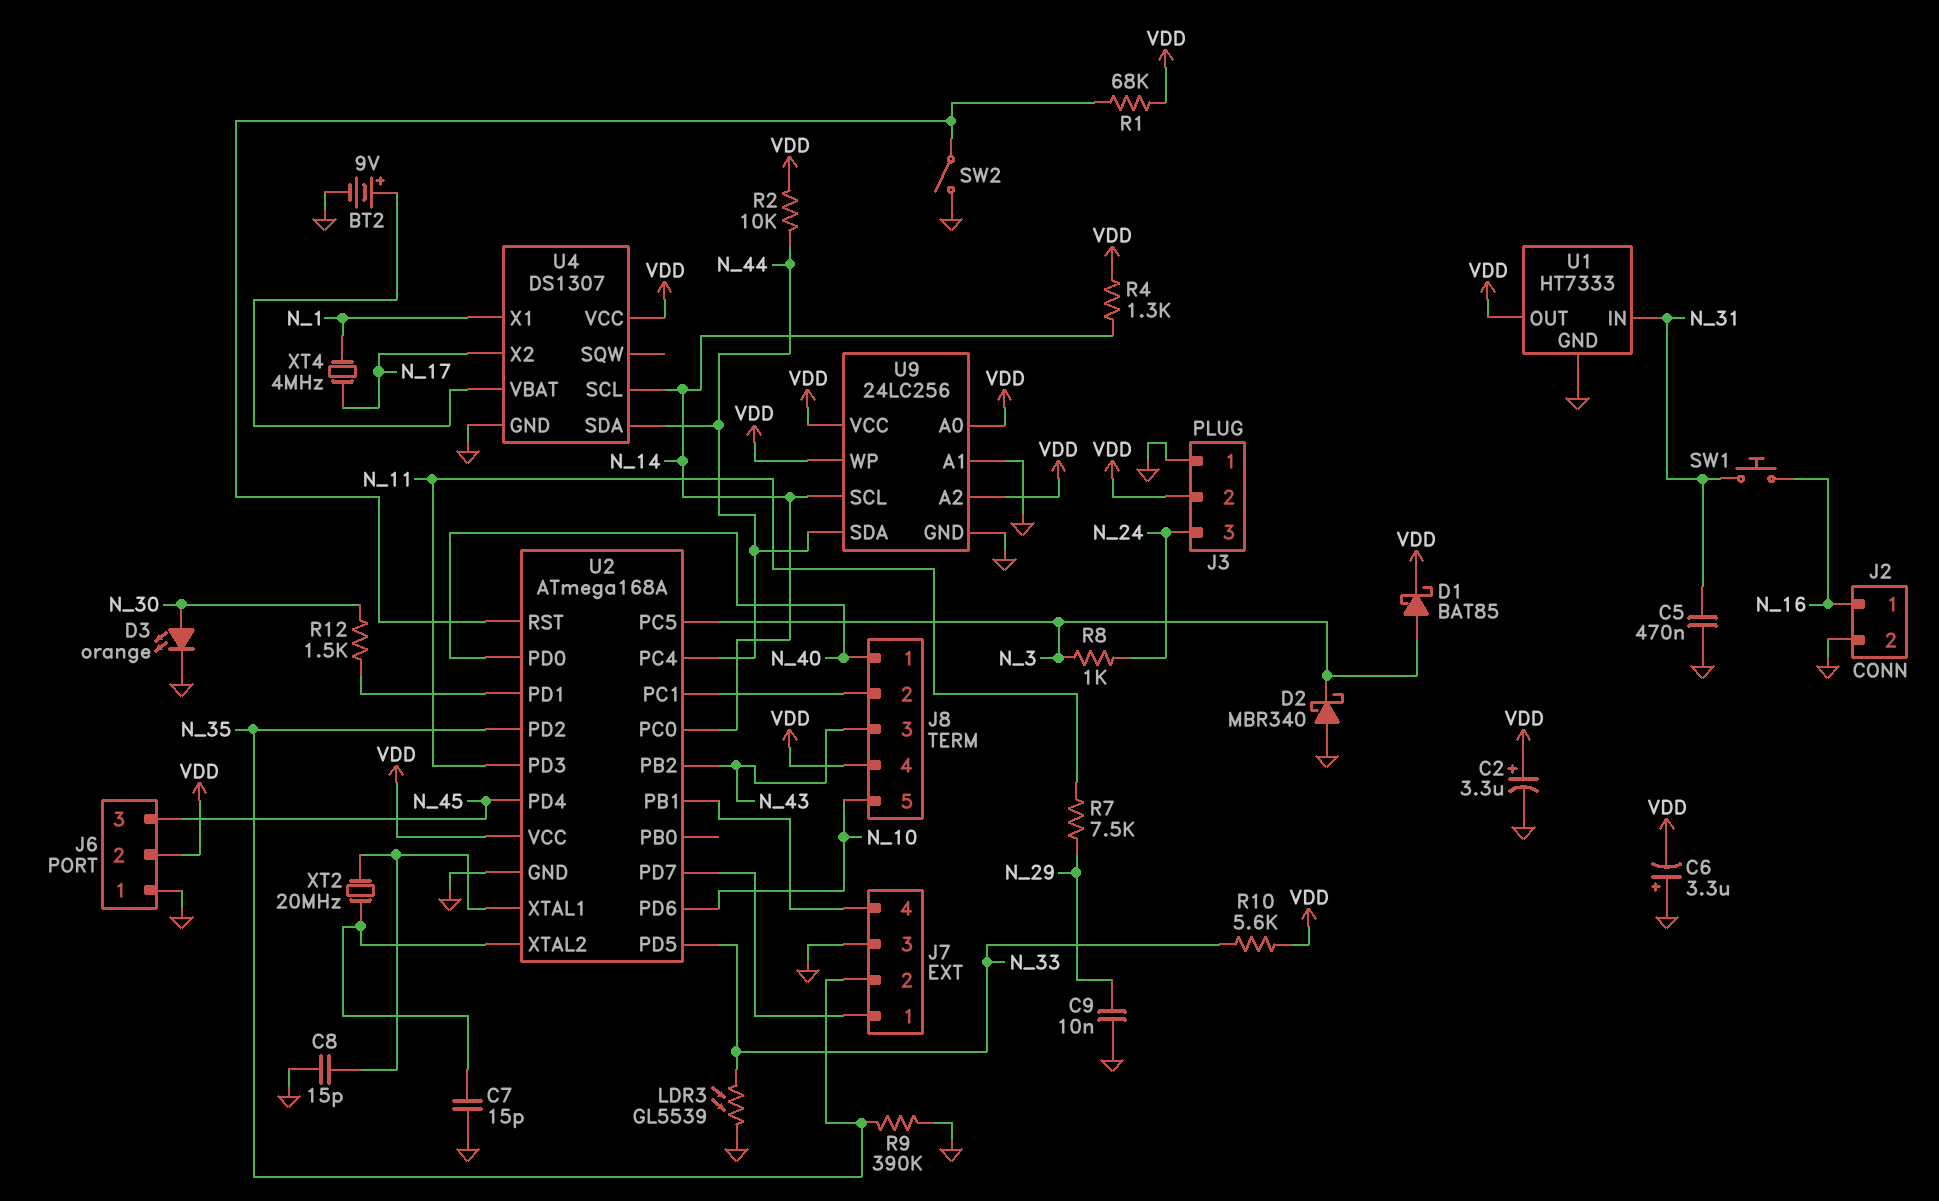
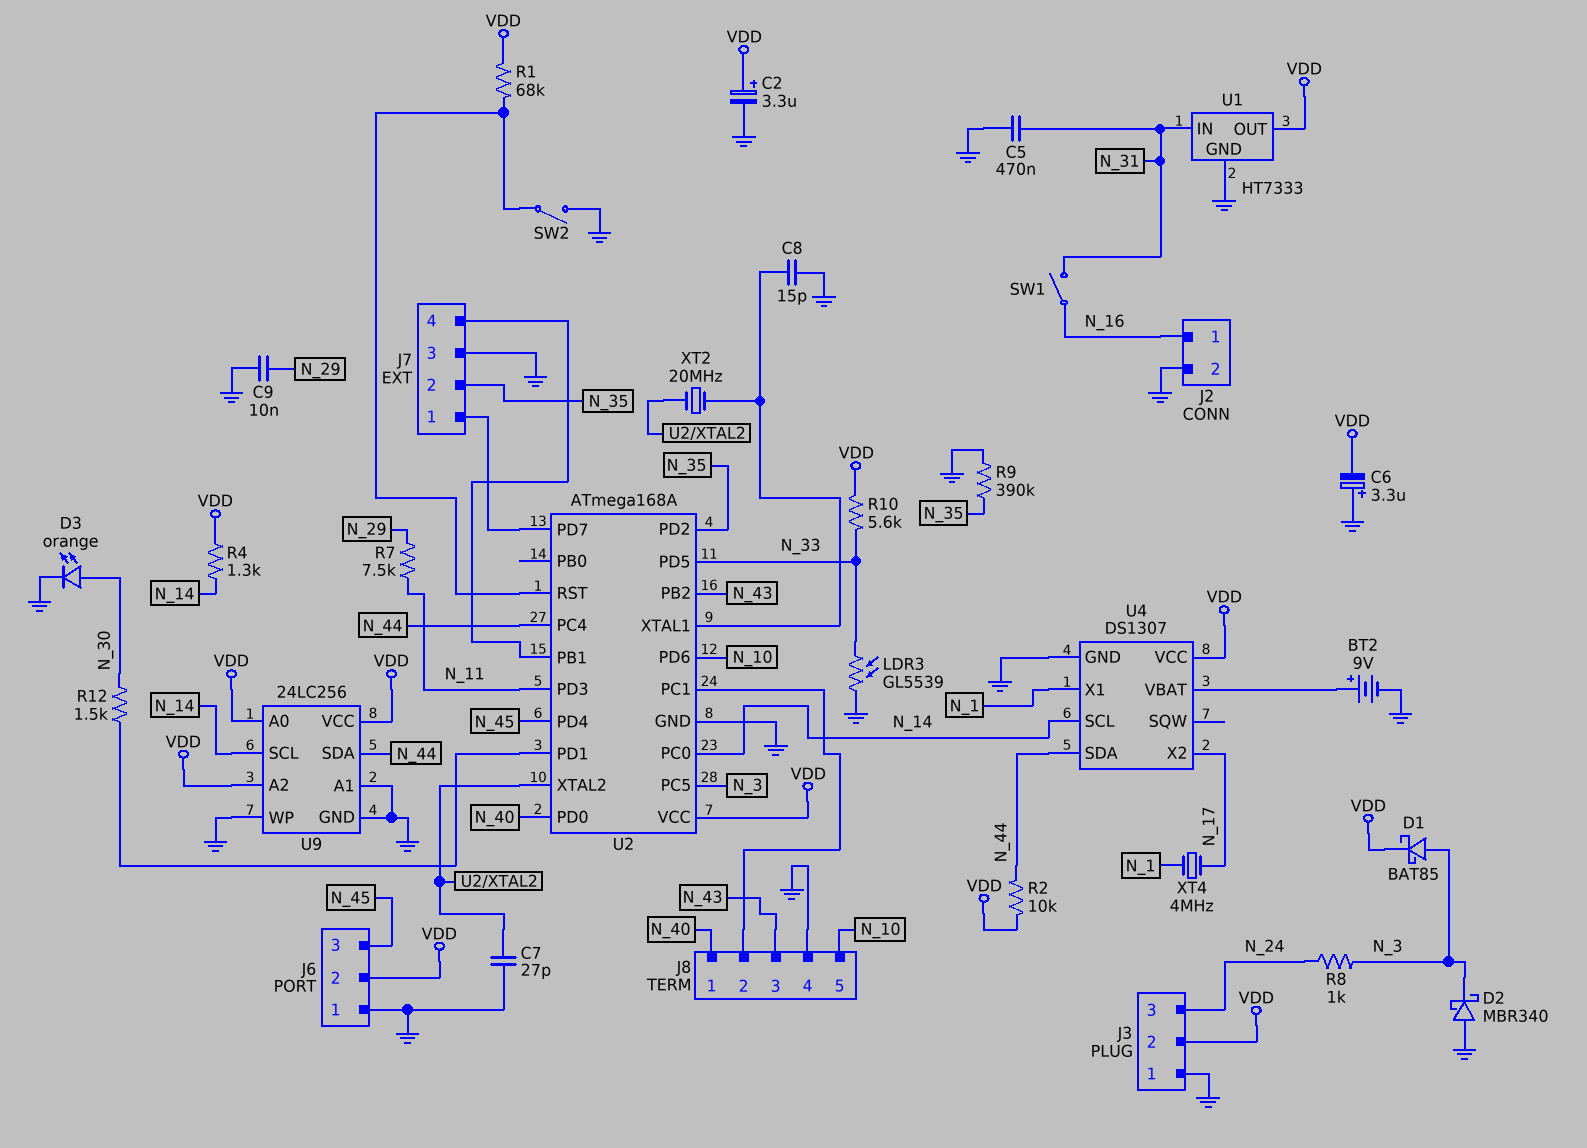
C7: 15pF (GND, U2/XTAL2) -> 27pF (GND, U2/XTAL2)
J8 pin 4: VDD -> GND
SW1: button (N_16, N_31) -> switch (N_16, N_31)
U9 pin WP: VDD -> GND

